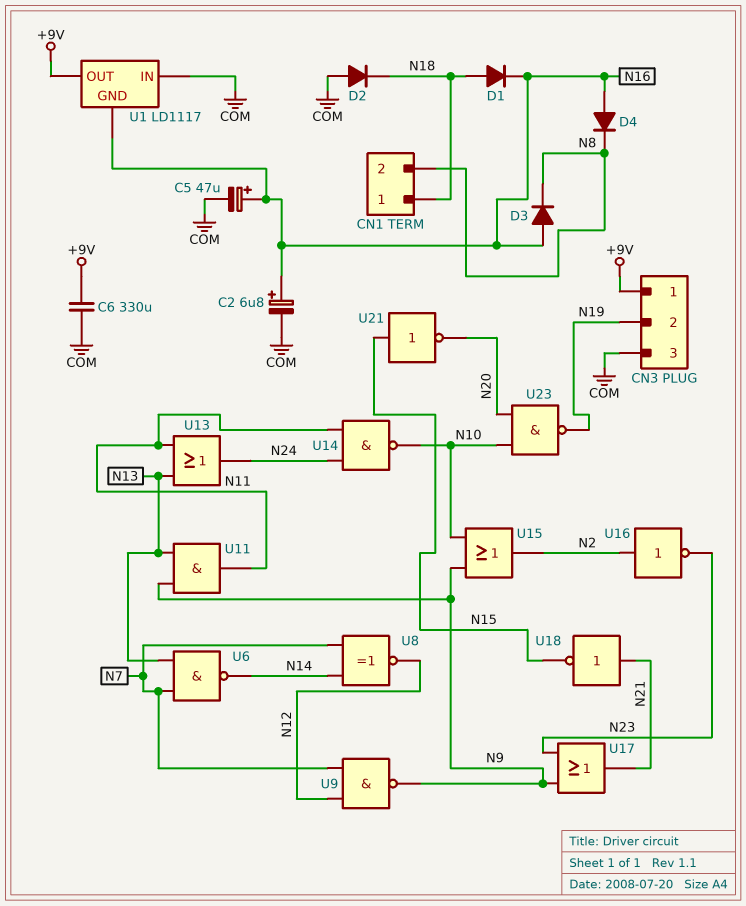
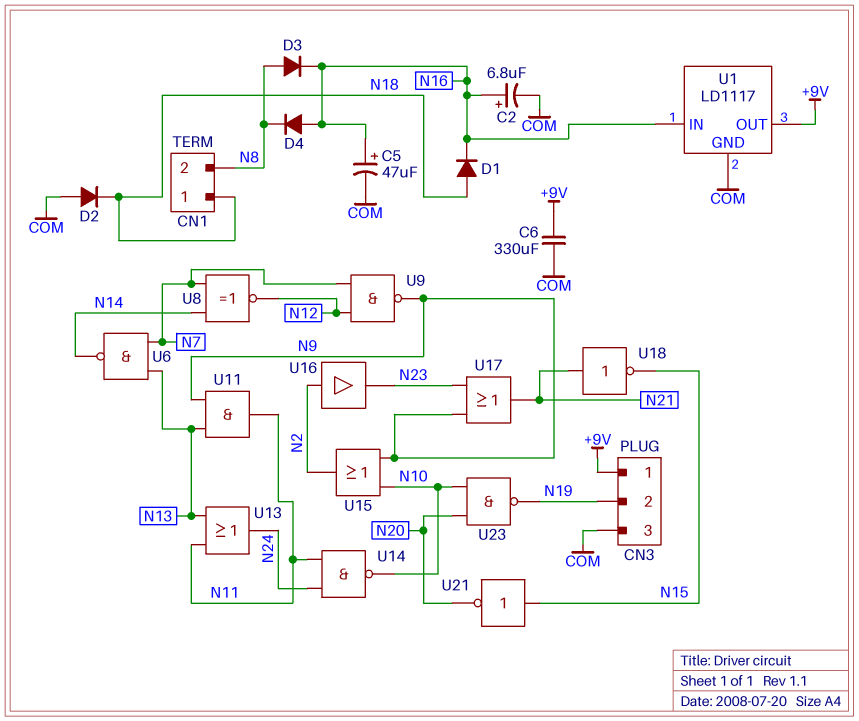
D3: diode (A N16, K N8) -> diode (A N8, K N16)
U1 pin GND: N16 -> COM
U1 pin IN: COM -> N16
U16: NOT (in N2, out N23) -> buffer (in N2, out N23)

